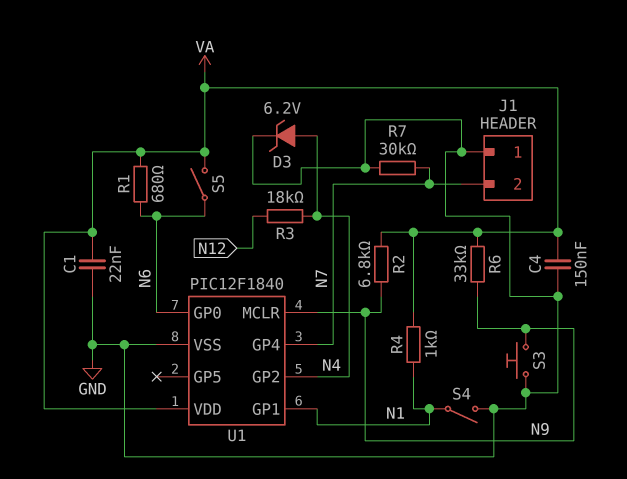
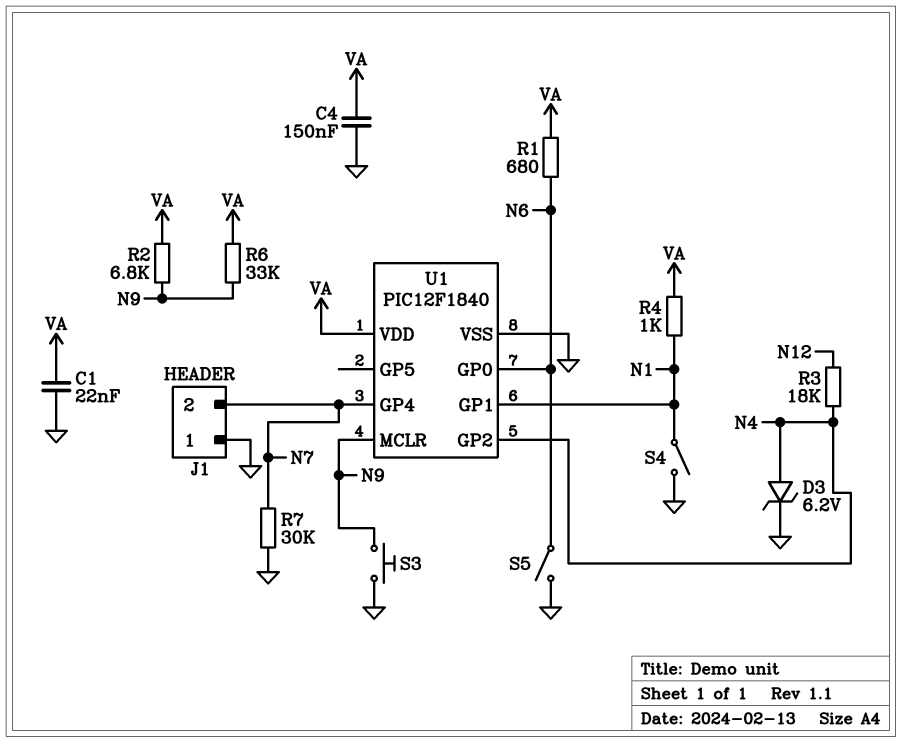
S5: switch (N6, VA) -> switch (GND, N6)

